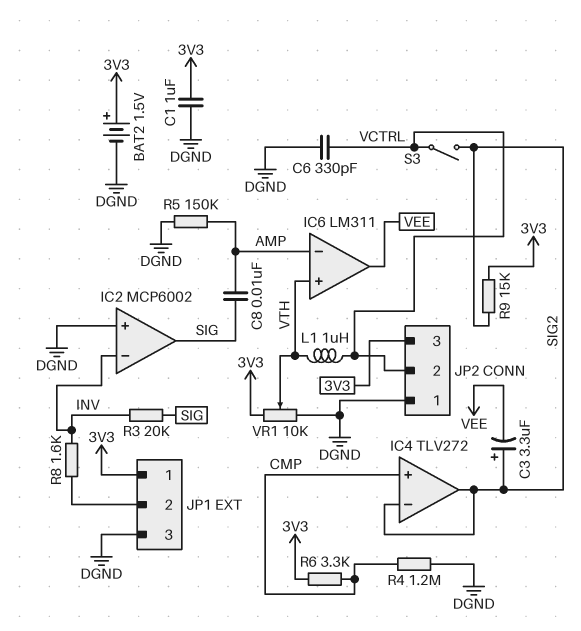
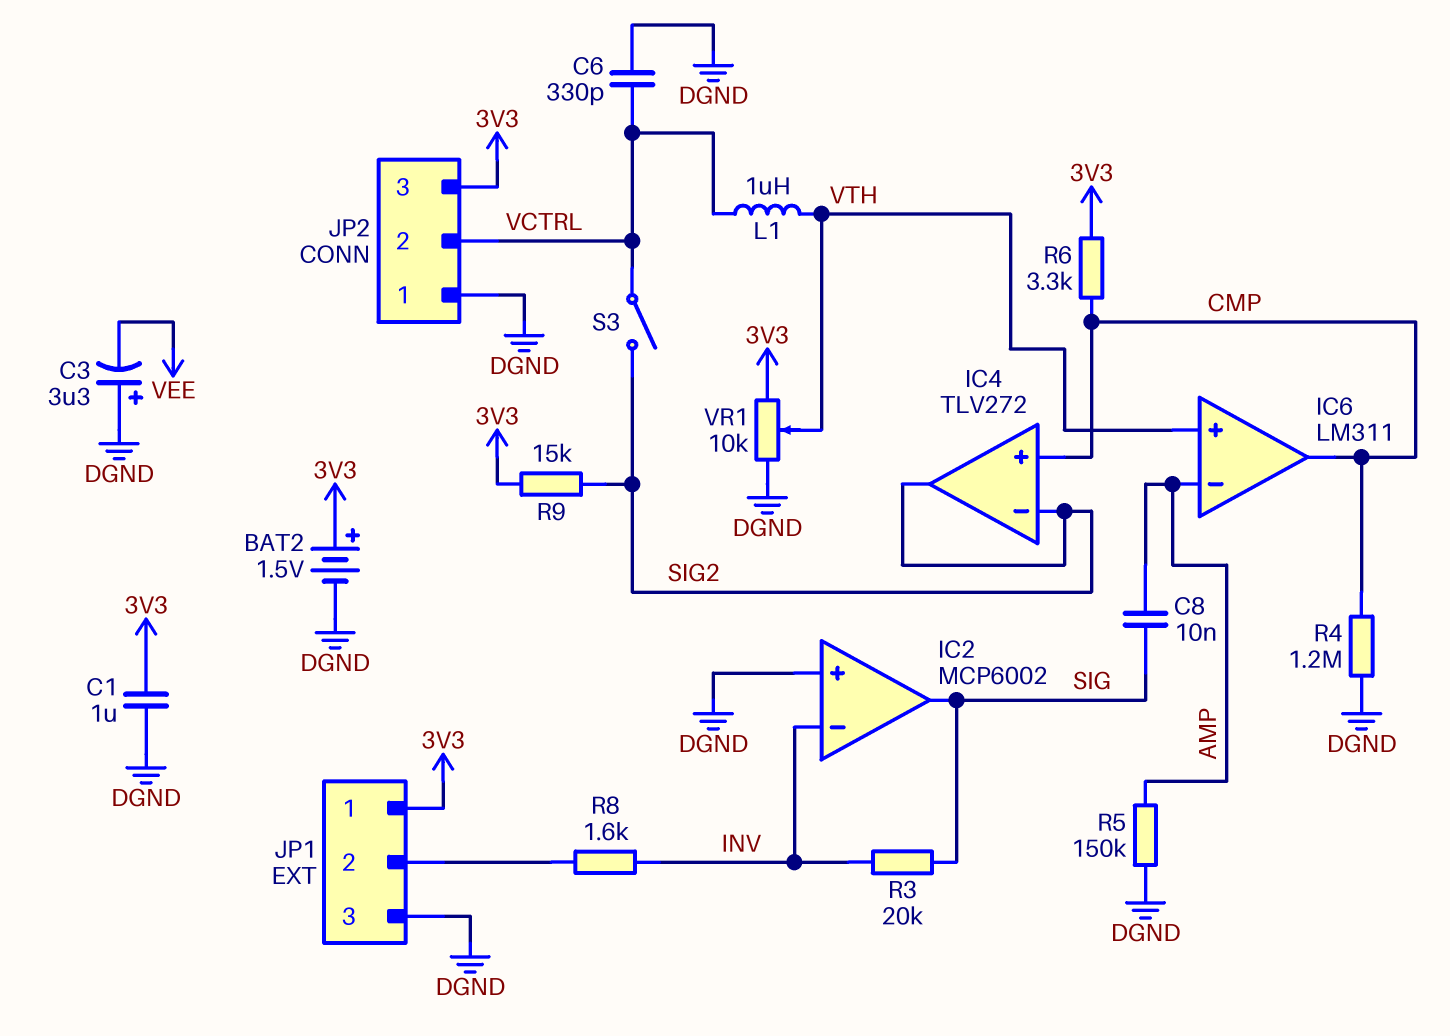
C3: 3.3uF (plus SIG2, minus VEE) -> 3.3uF (plus DGND, minus VEE)
IC6 pin out: VEE -> CMP

